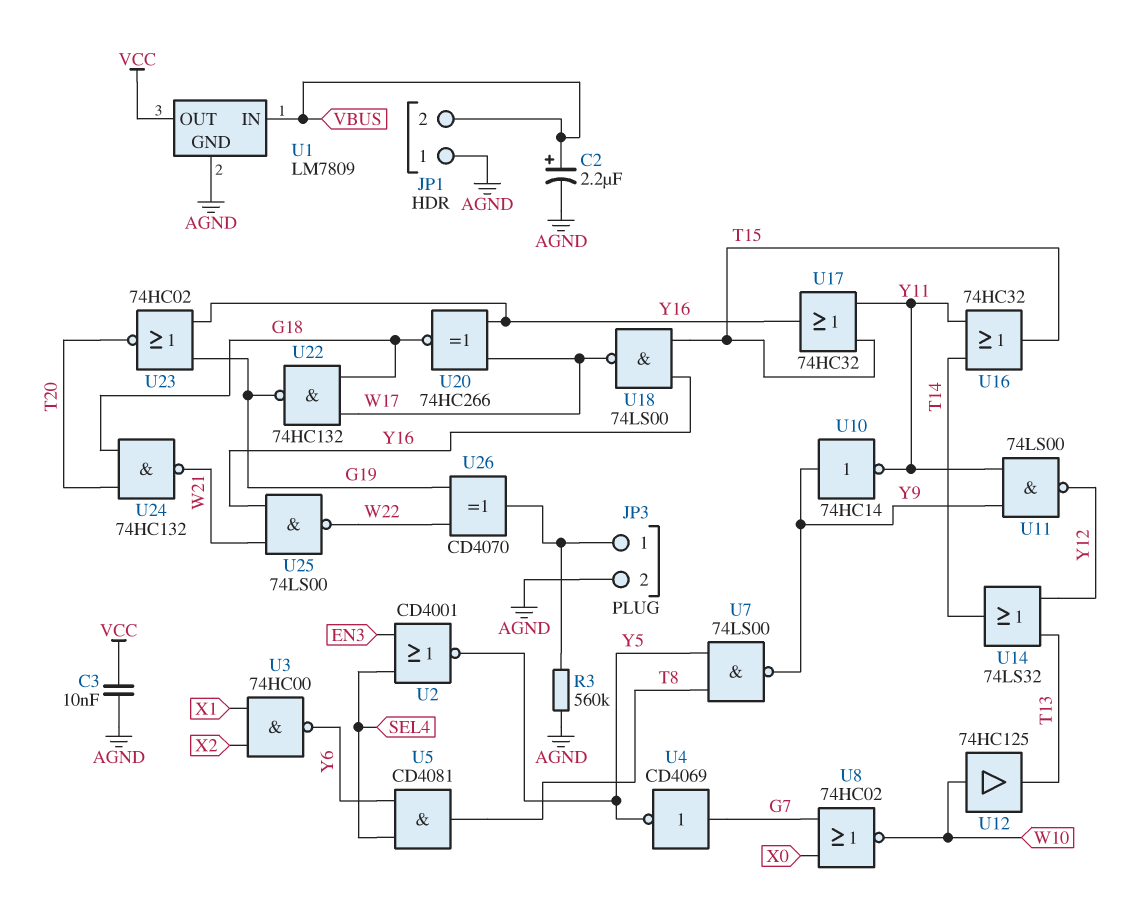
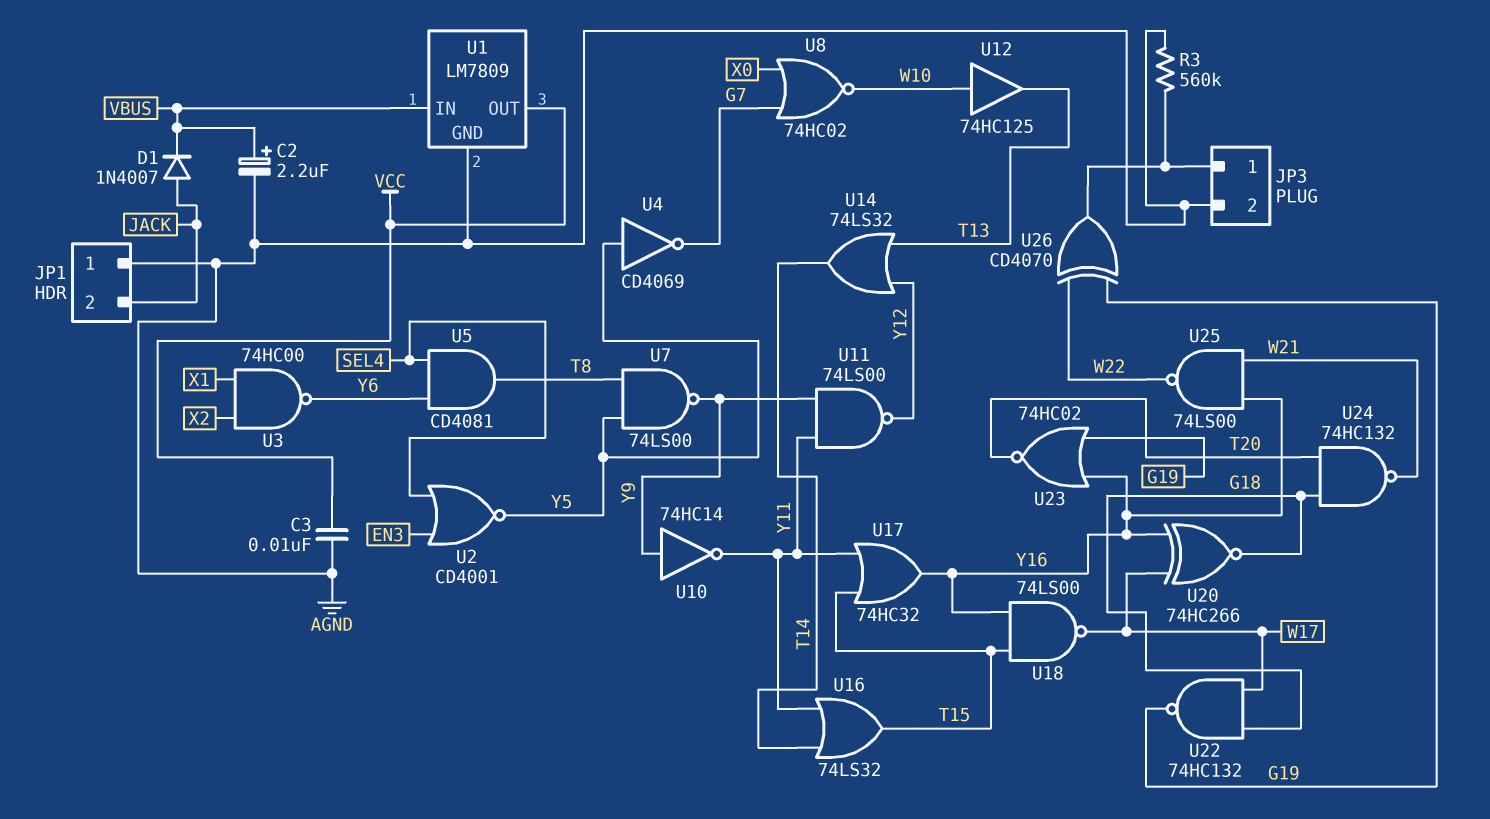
D1: none -> diode 1N4007 (A JACK, K VBUS)
JP1 pin 2: VBUS -> JACK
U4: NOT CD4069 (in G7, out Y5) -> NOT CD4069 (in Y5, out G7)
U16: OR 74HC32 (in T14, in Y11, out T15) -> OR 74LS32 (in T14, in Y11, out T15)

